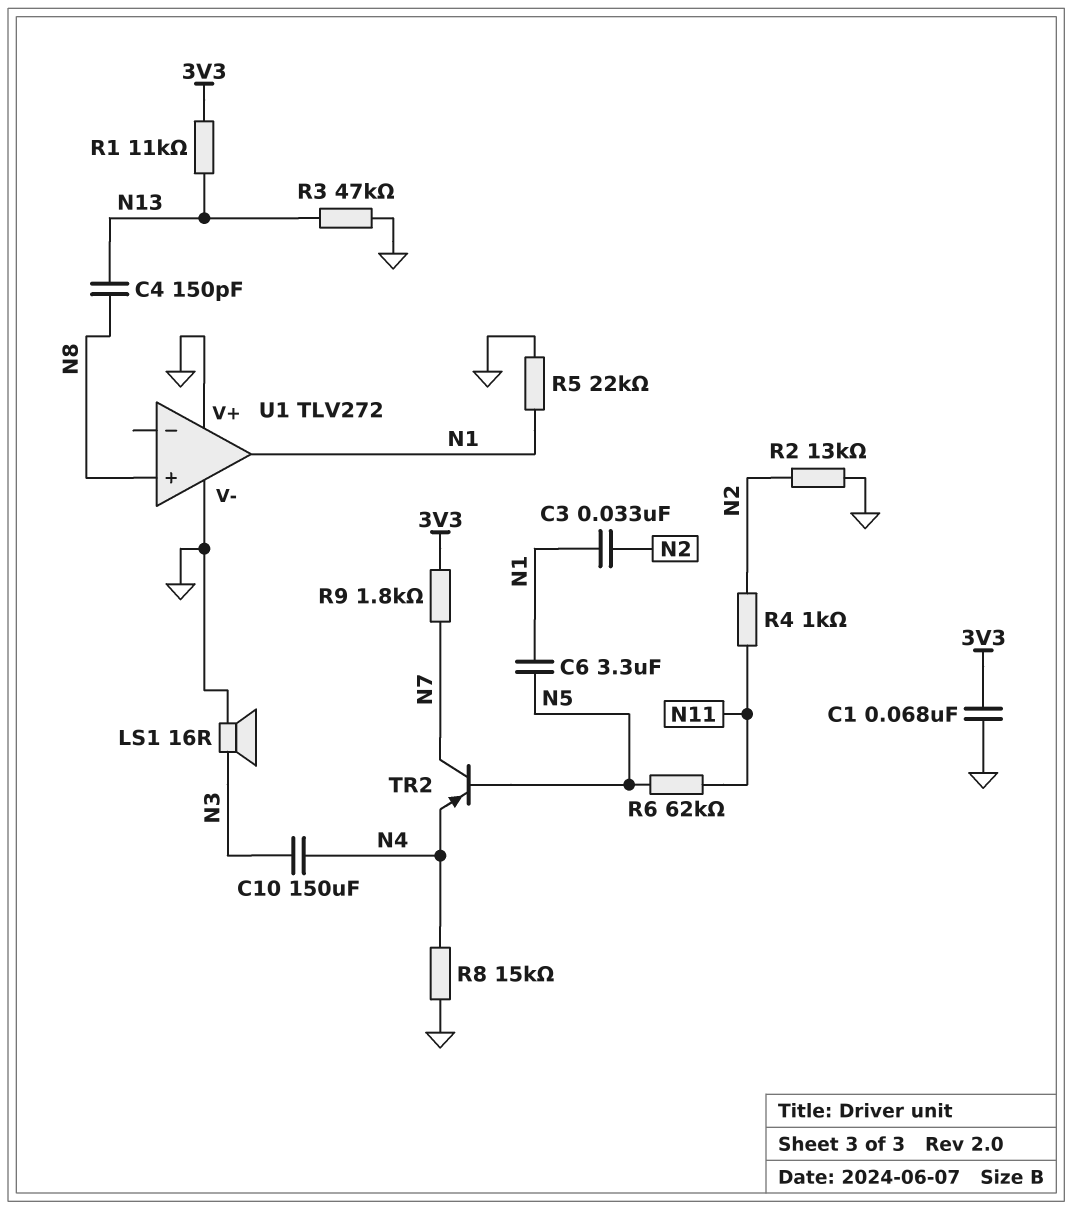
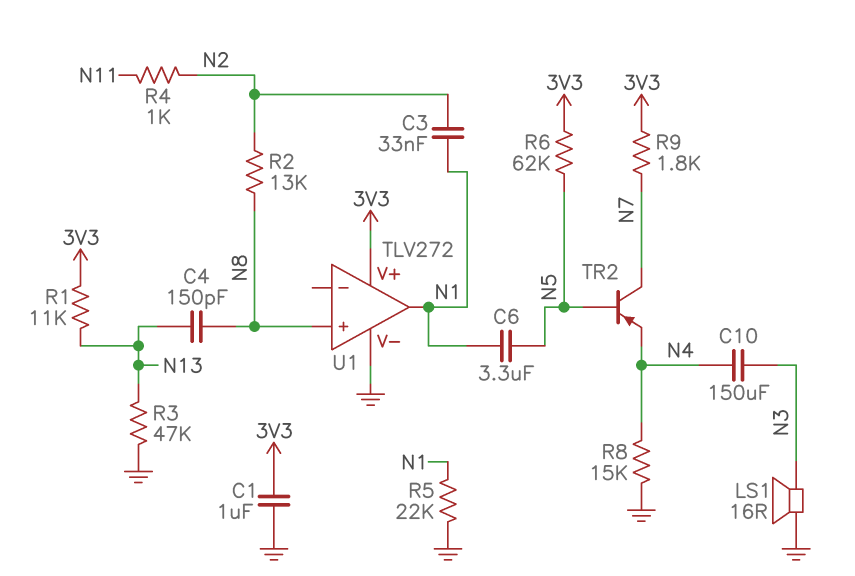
C1: 68nF (3V3, GND) -> 1uF (3V3, GND)
R2: 13k (GND, N2) -> 13k (N2, N8)
R6: 62k (N5, N11) -> 62k (3V3, N5)
U1 pin V+: GND -> 3V3

